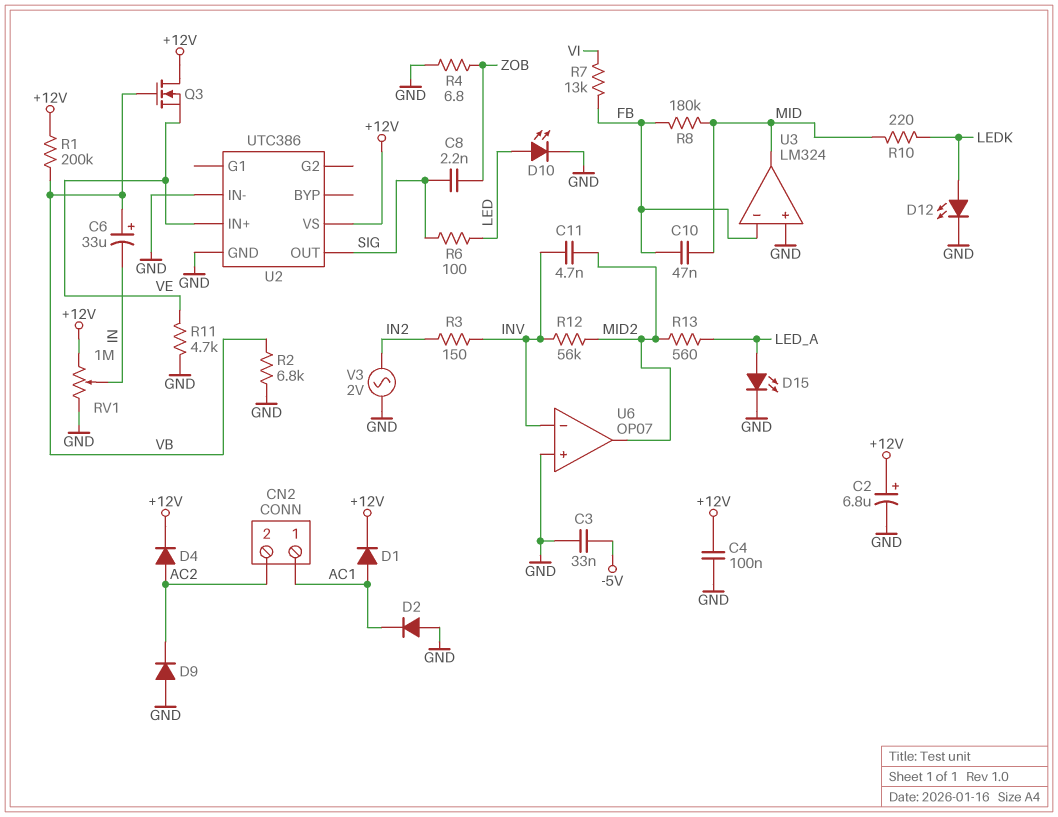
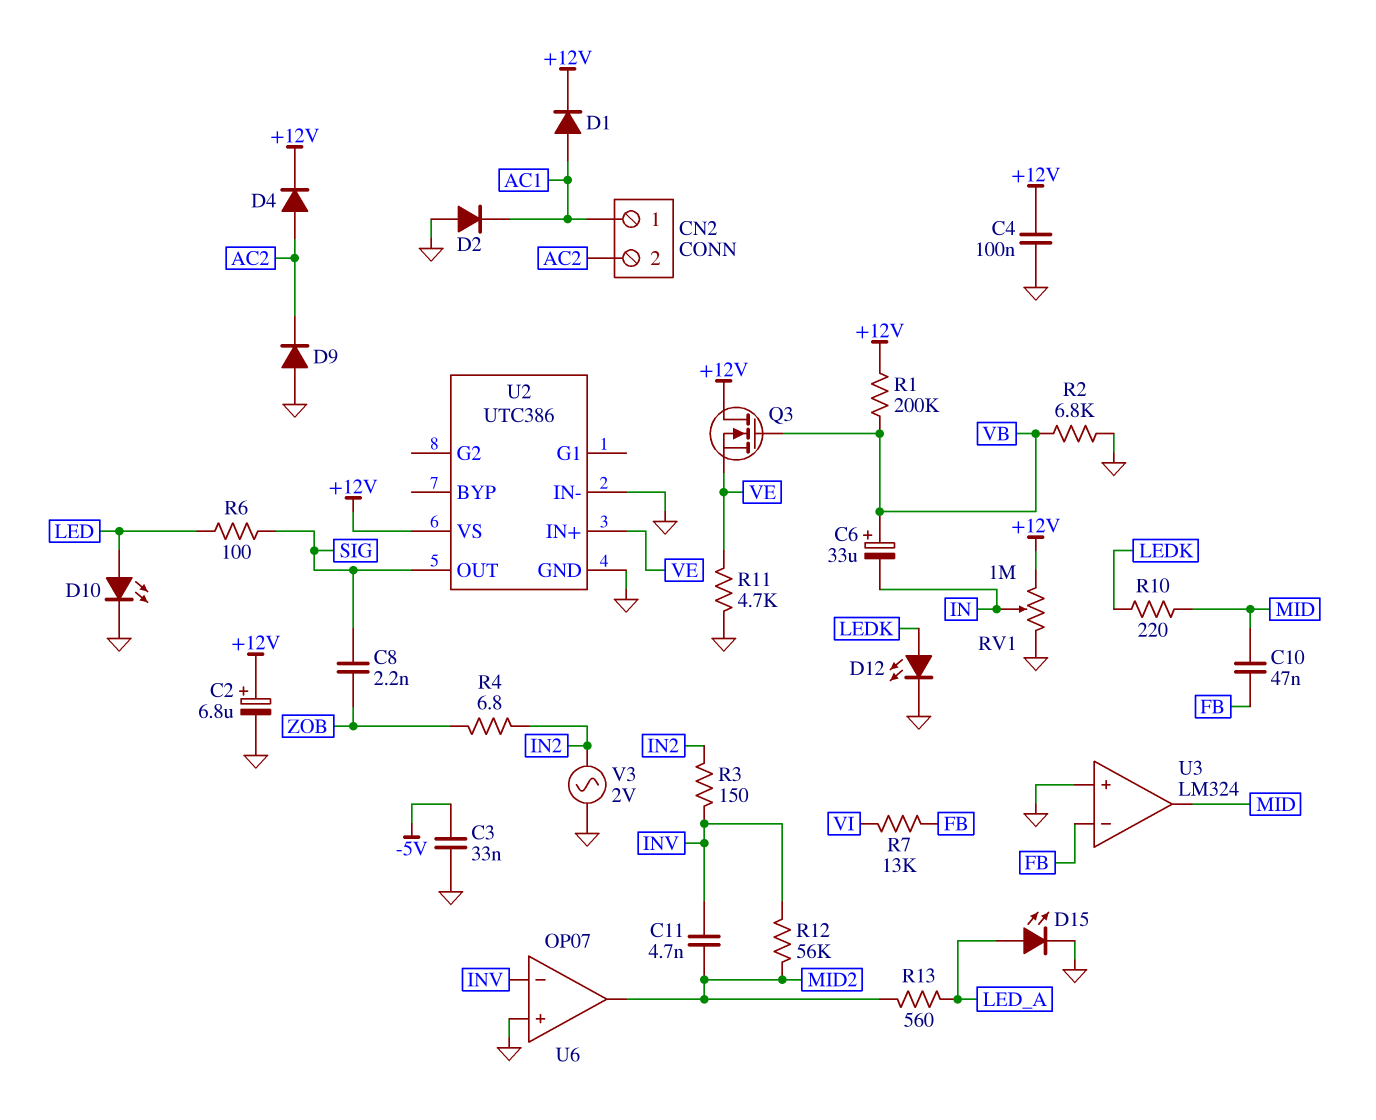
R4: 6.8 (GND, ZOB) -> 6.8 (IN2, ZOB)
R8: 180k (FB, MID) -> none

